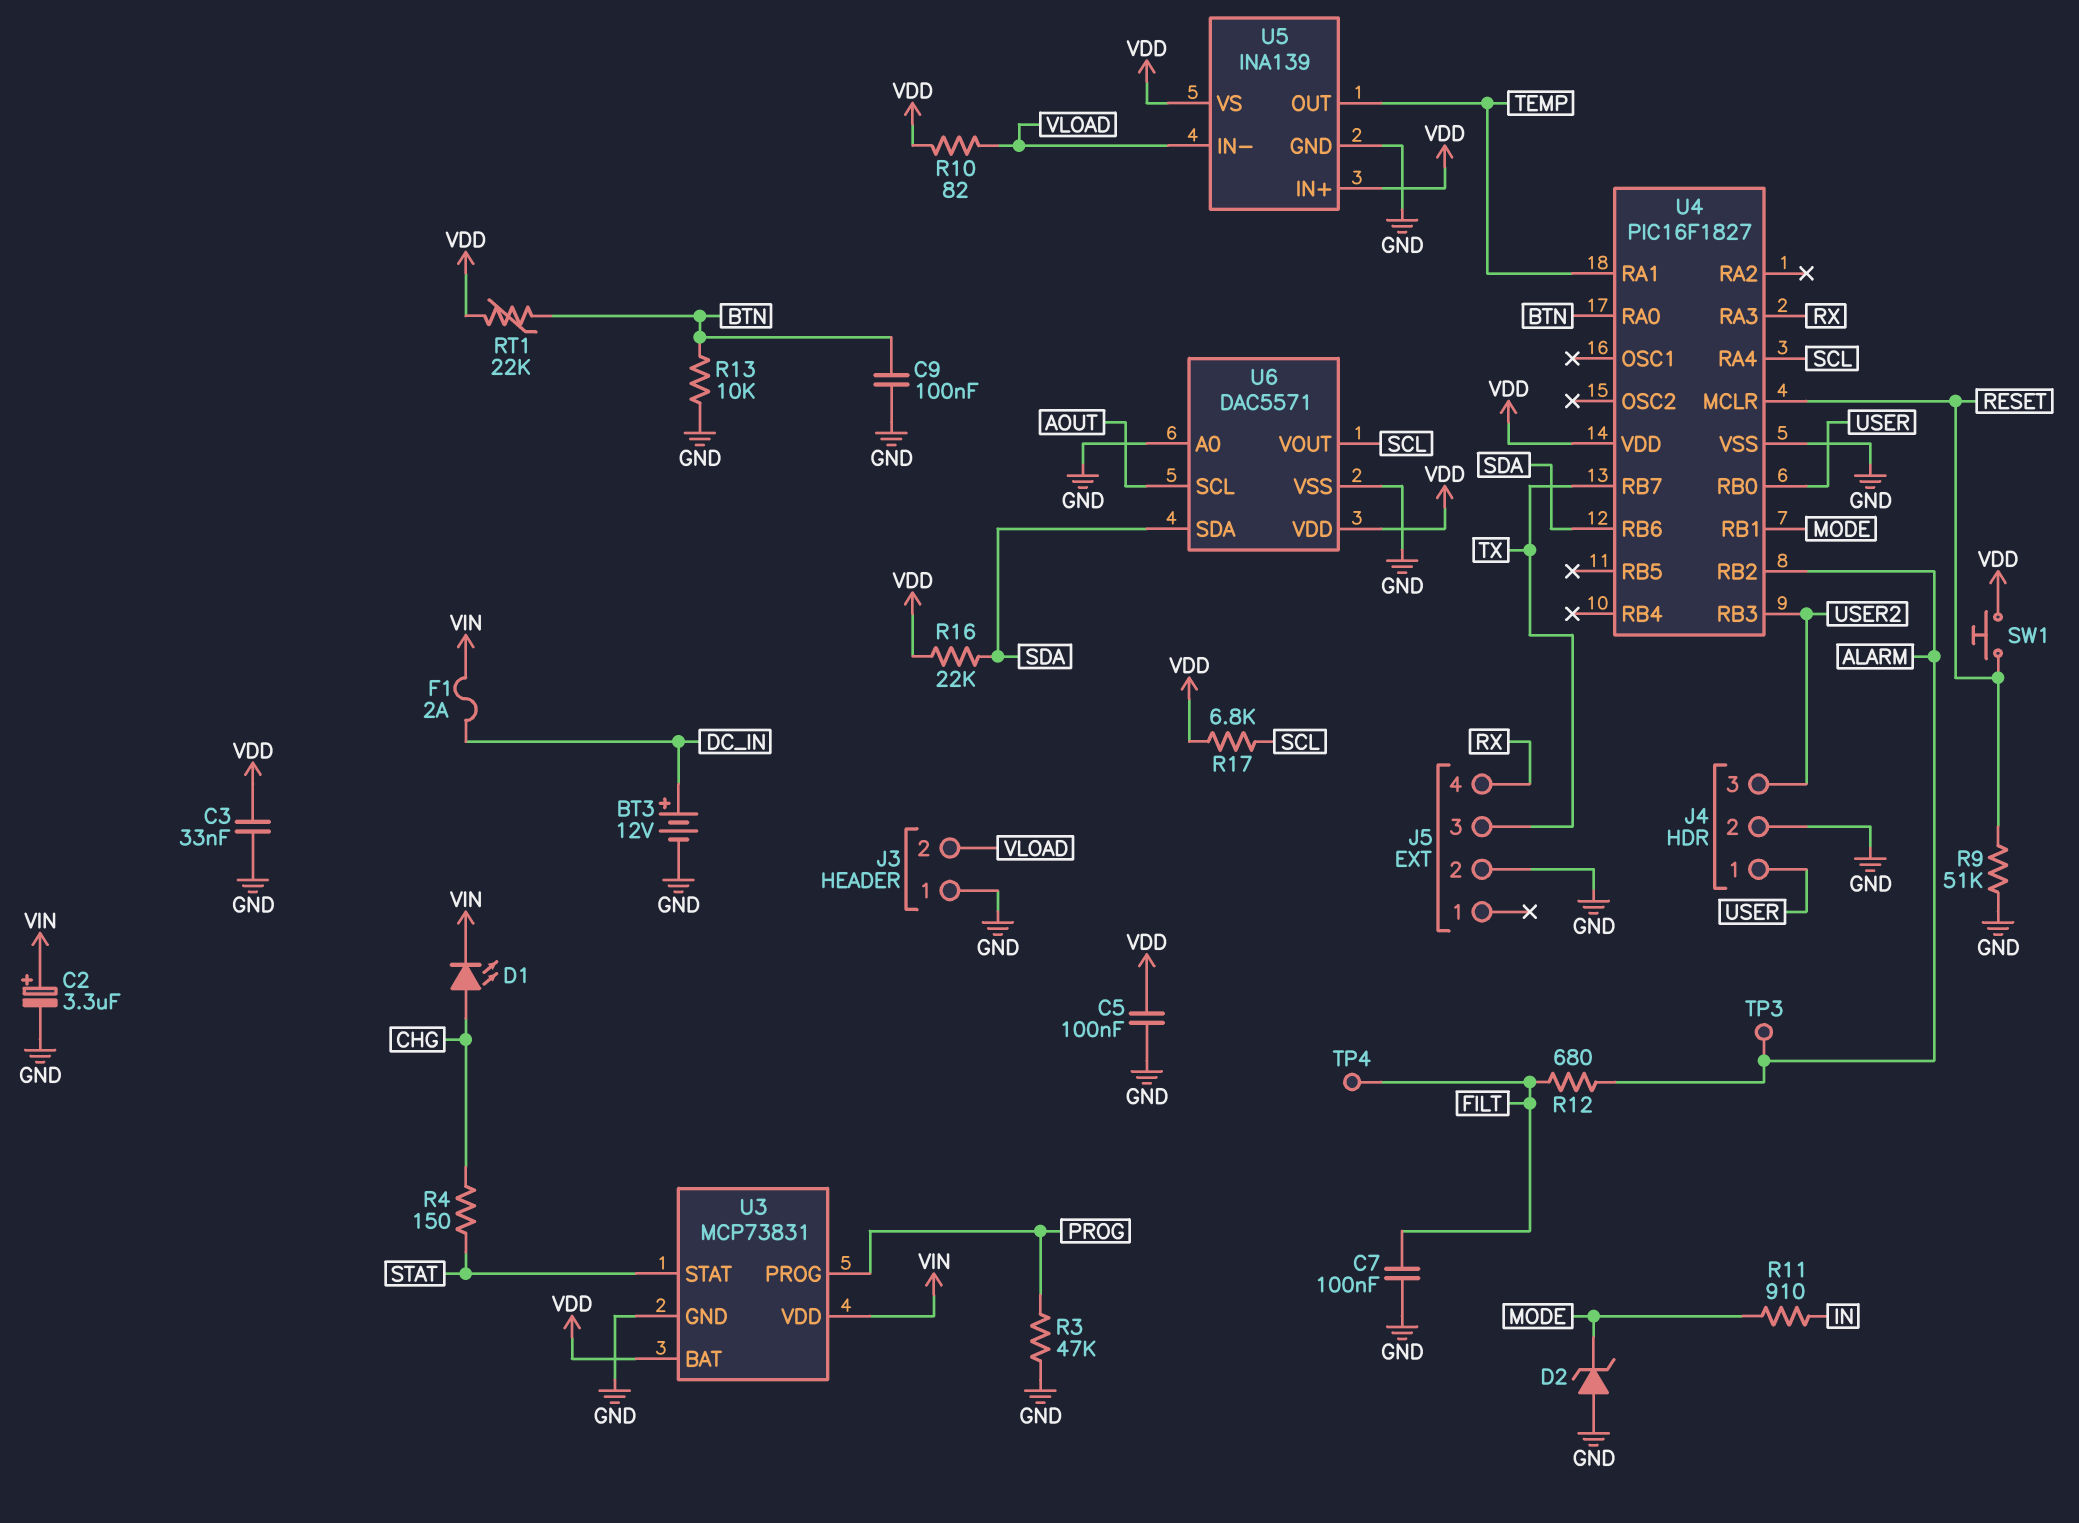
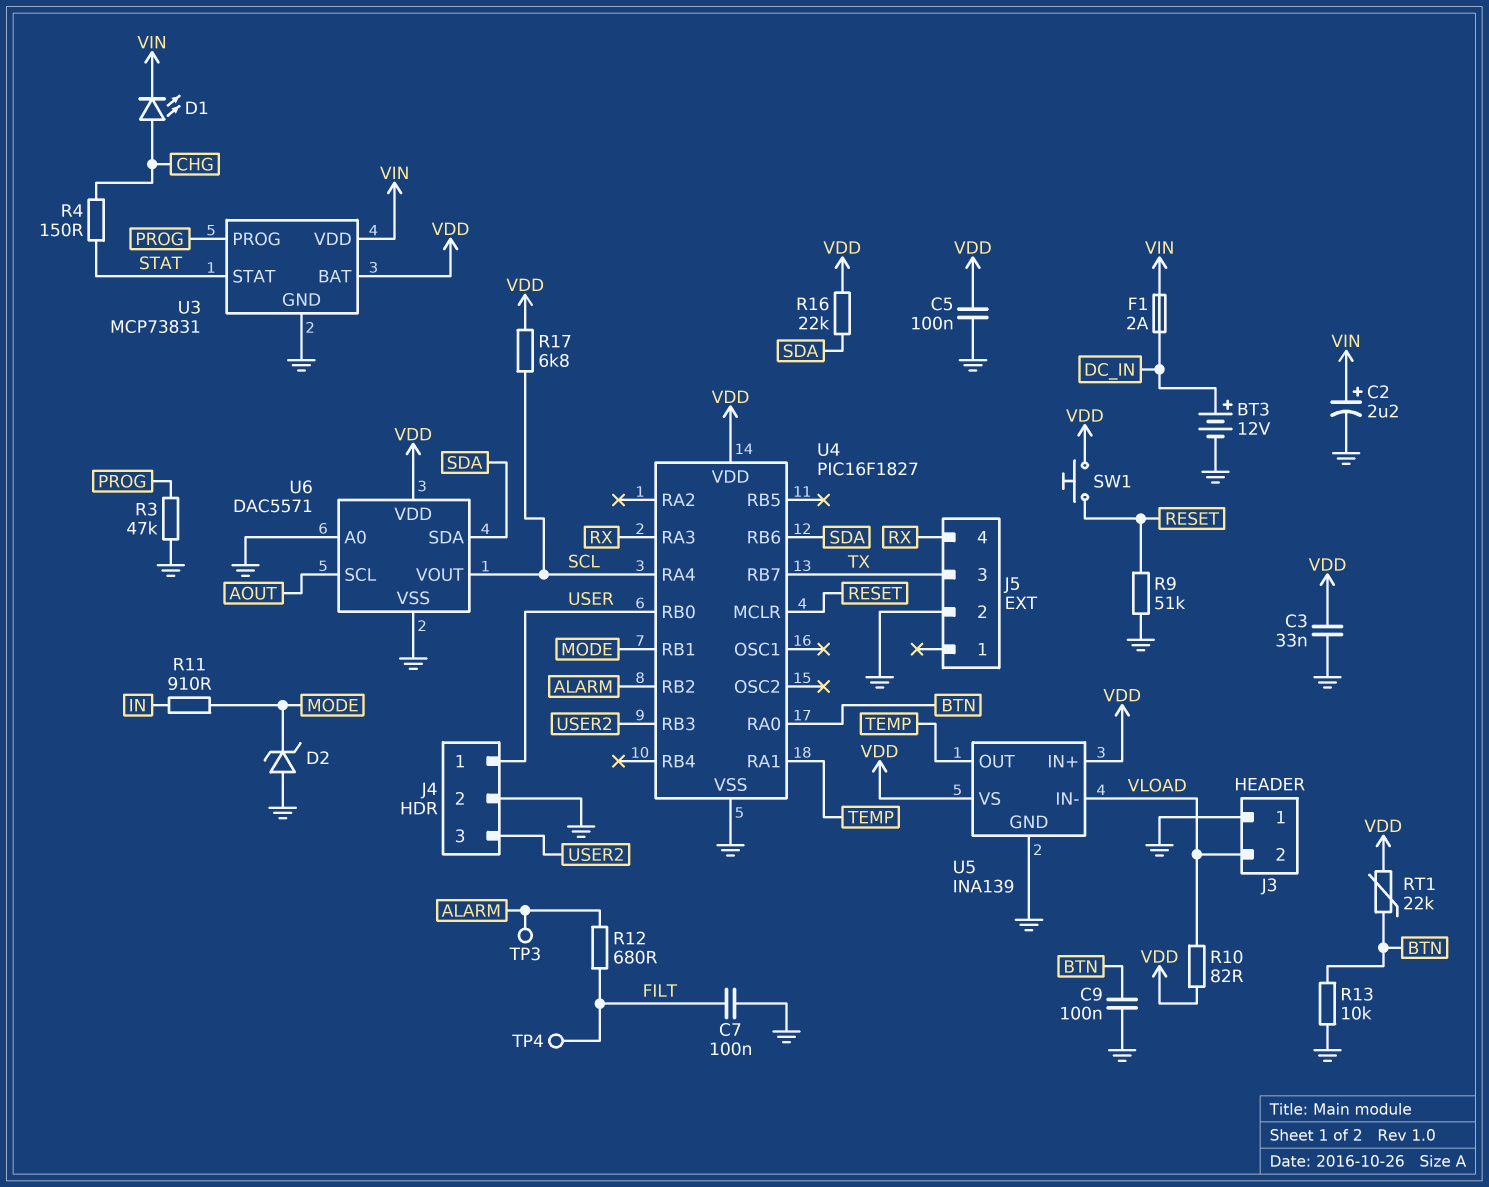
C2: 3.3uF (plus VIN, minus GND) -> 2.2uF (plus VIN, minus GND)

